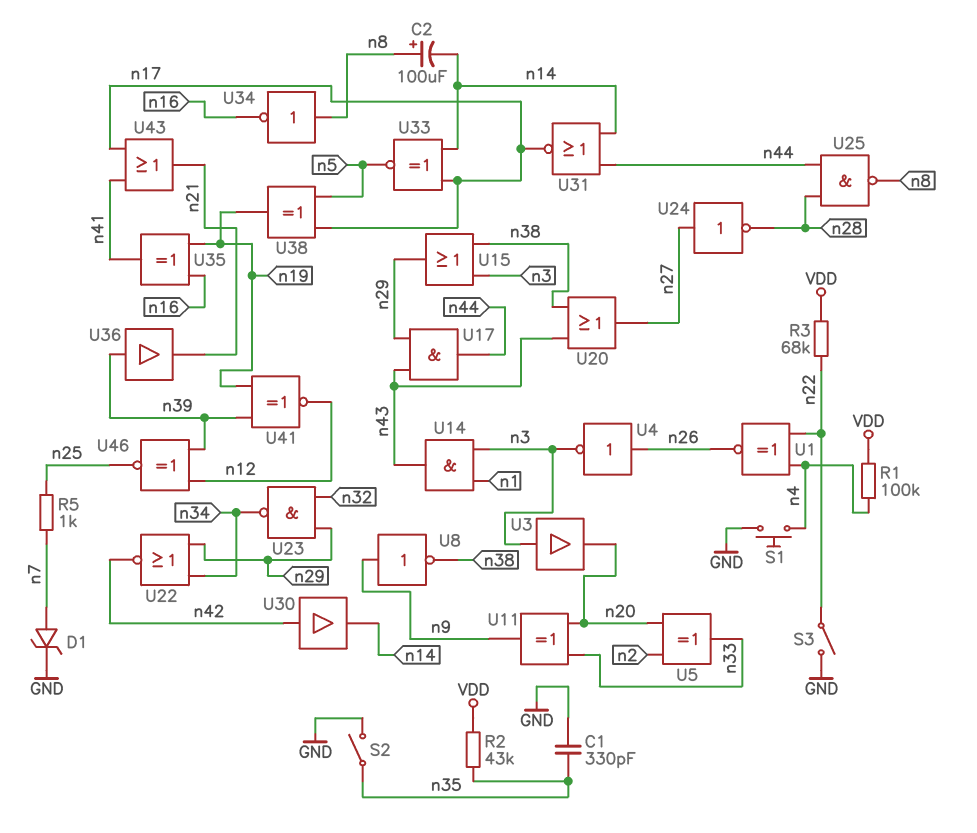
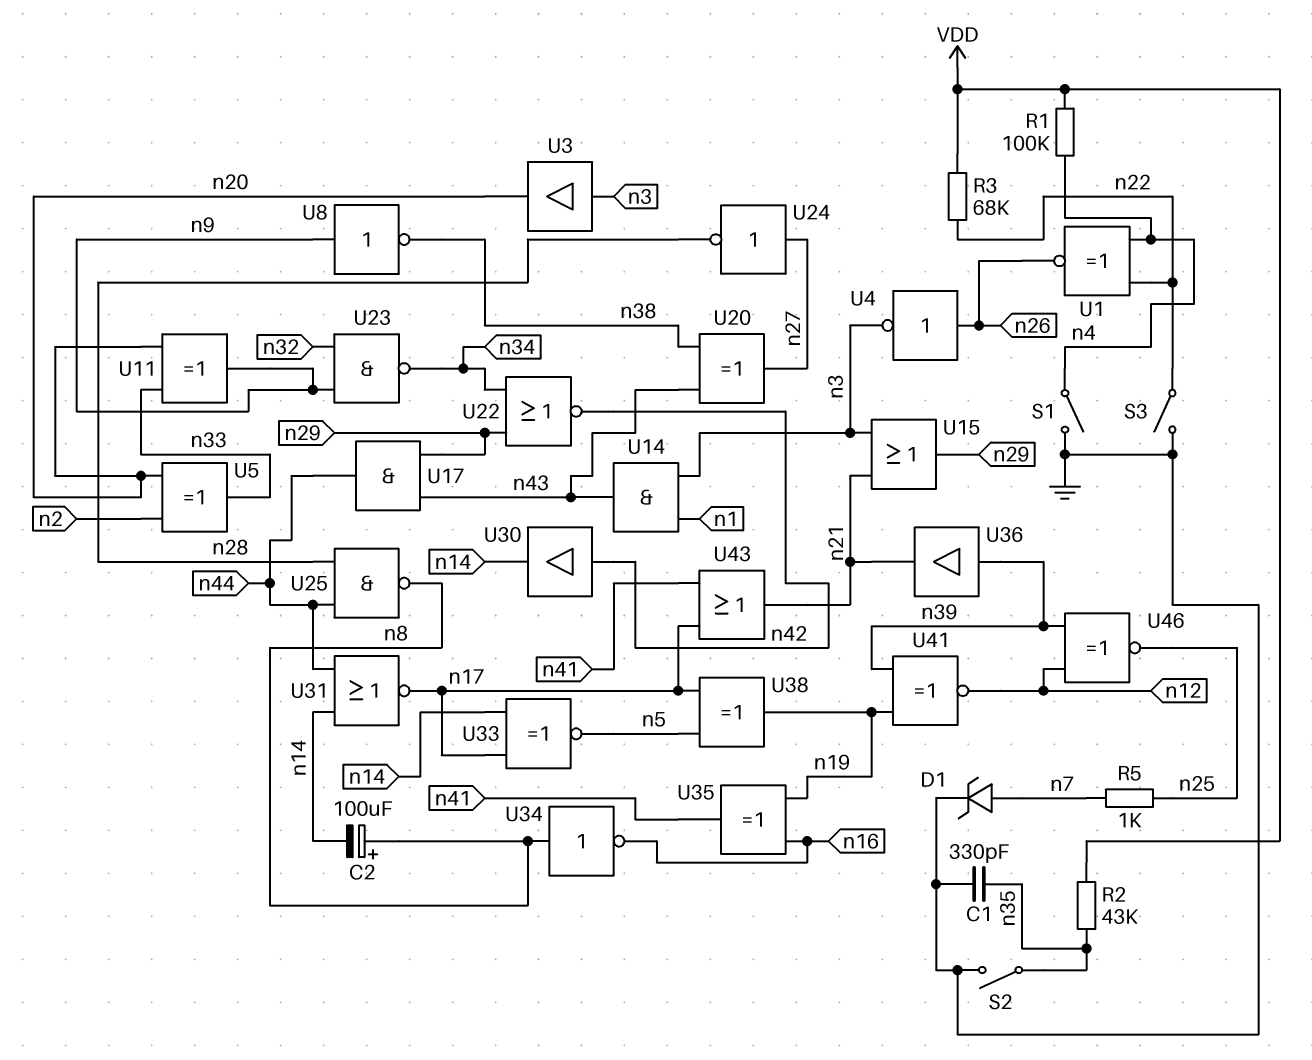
S1: button (GND, n4) -> switch (GND, n4)
U15: OR (in n3, in n38, out n29) -> OR (in n3, in n21, out n29)
U20: OR (in n38, in n43, out n27) -> XOR (in n38, in n43, out n27)
U23: NAND (in n29, in n32, out n34) -> NAND (in n9, in n32, out n34)

